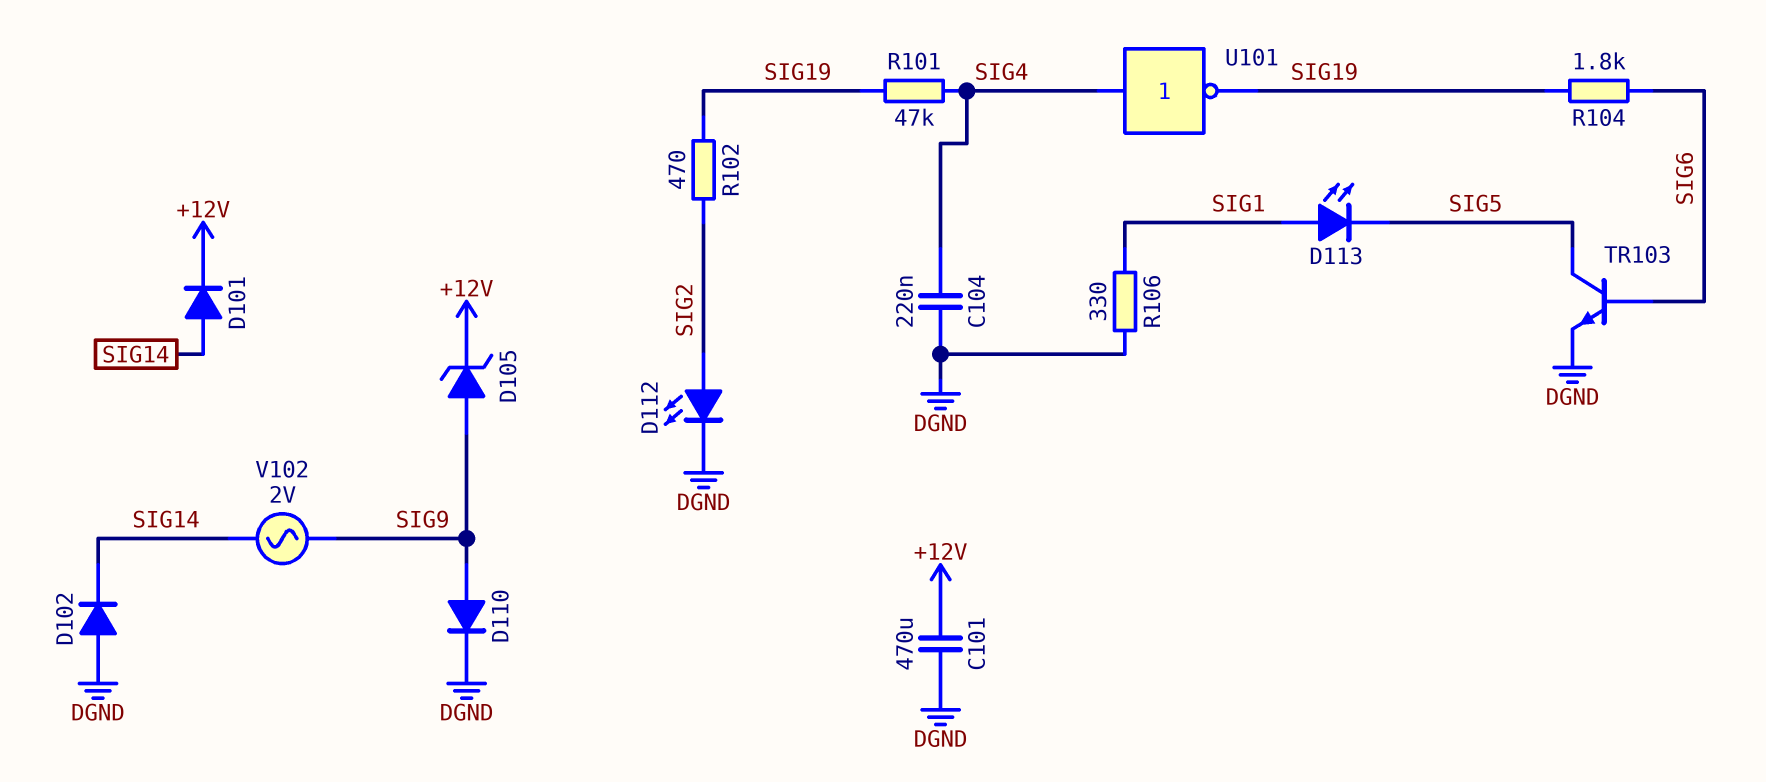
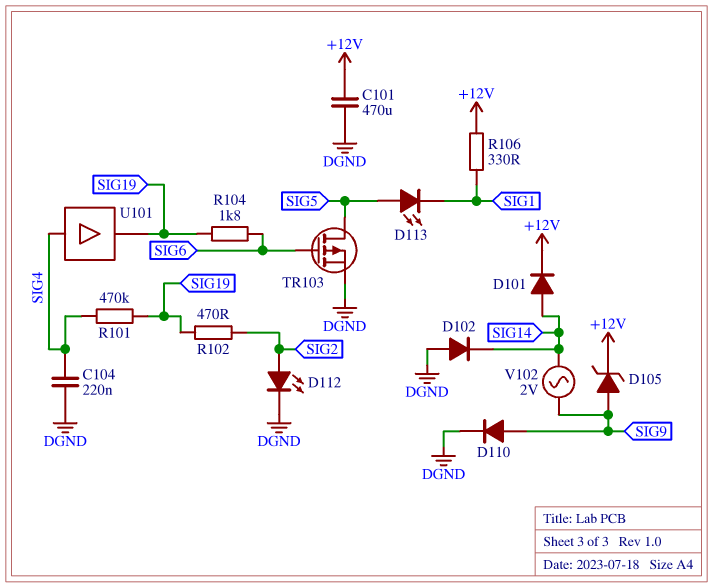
D113: LED (A SIG1, K SIG5) -> LED (A SIG5, K SIG1)
R101: 47k (SIG4, SIG19) -> 470k (SIG4, SIG19)
R106: 330 (DGND, SIG1) -> 330 (+12V, SIG1)
TR103: NPN (B SIG6, C SIG5, E DGND) -> PMOS (G SIG6, D SIG5, S DGND)
U101: NOT (in SIG4, out SIG19) -> buffer (in SIG4, out SIG19)

